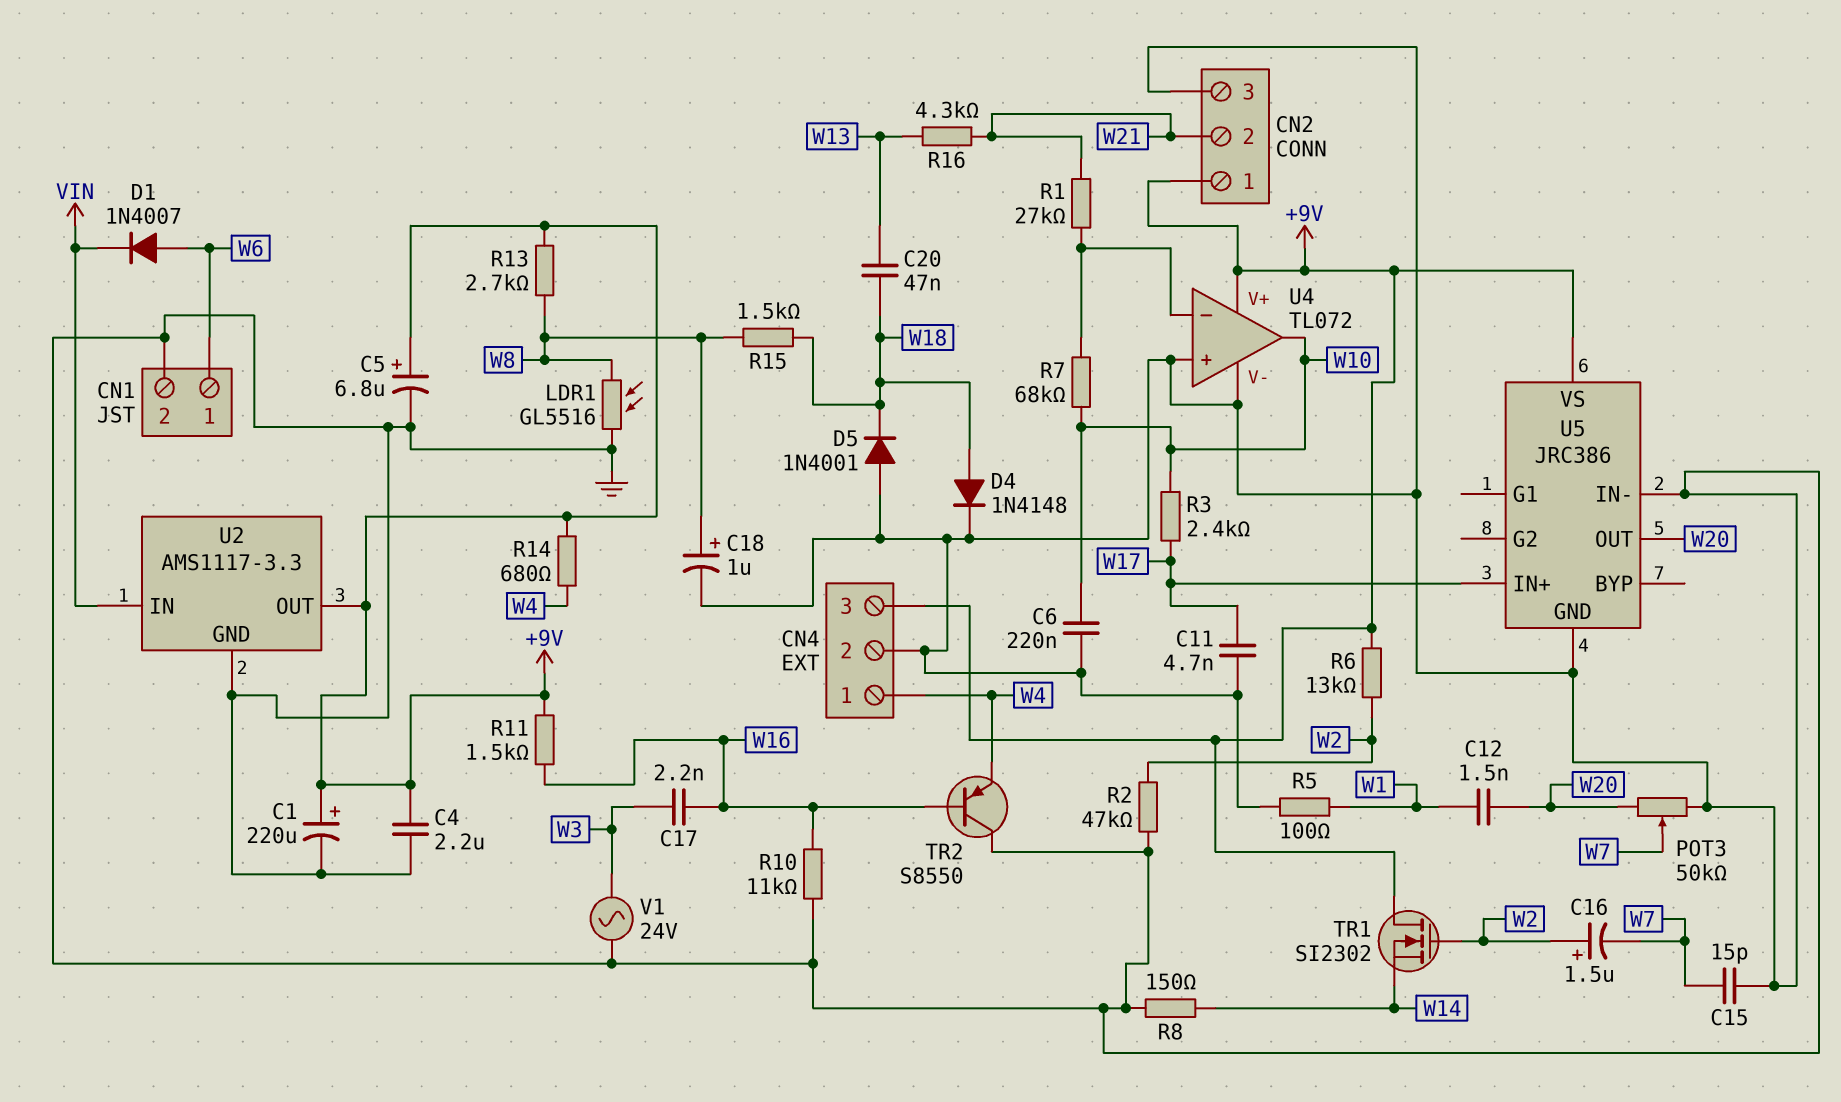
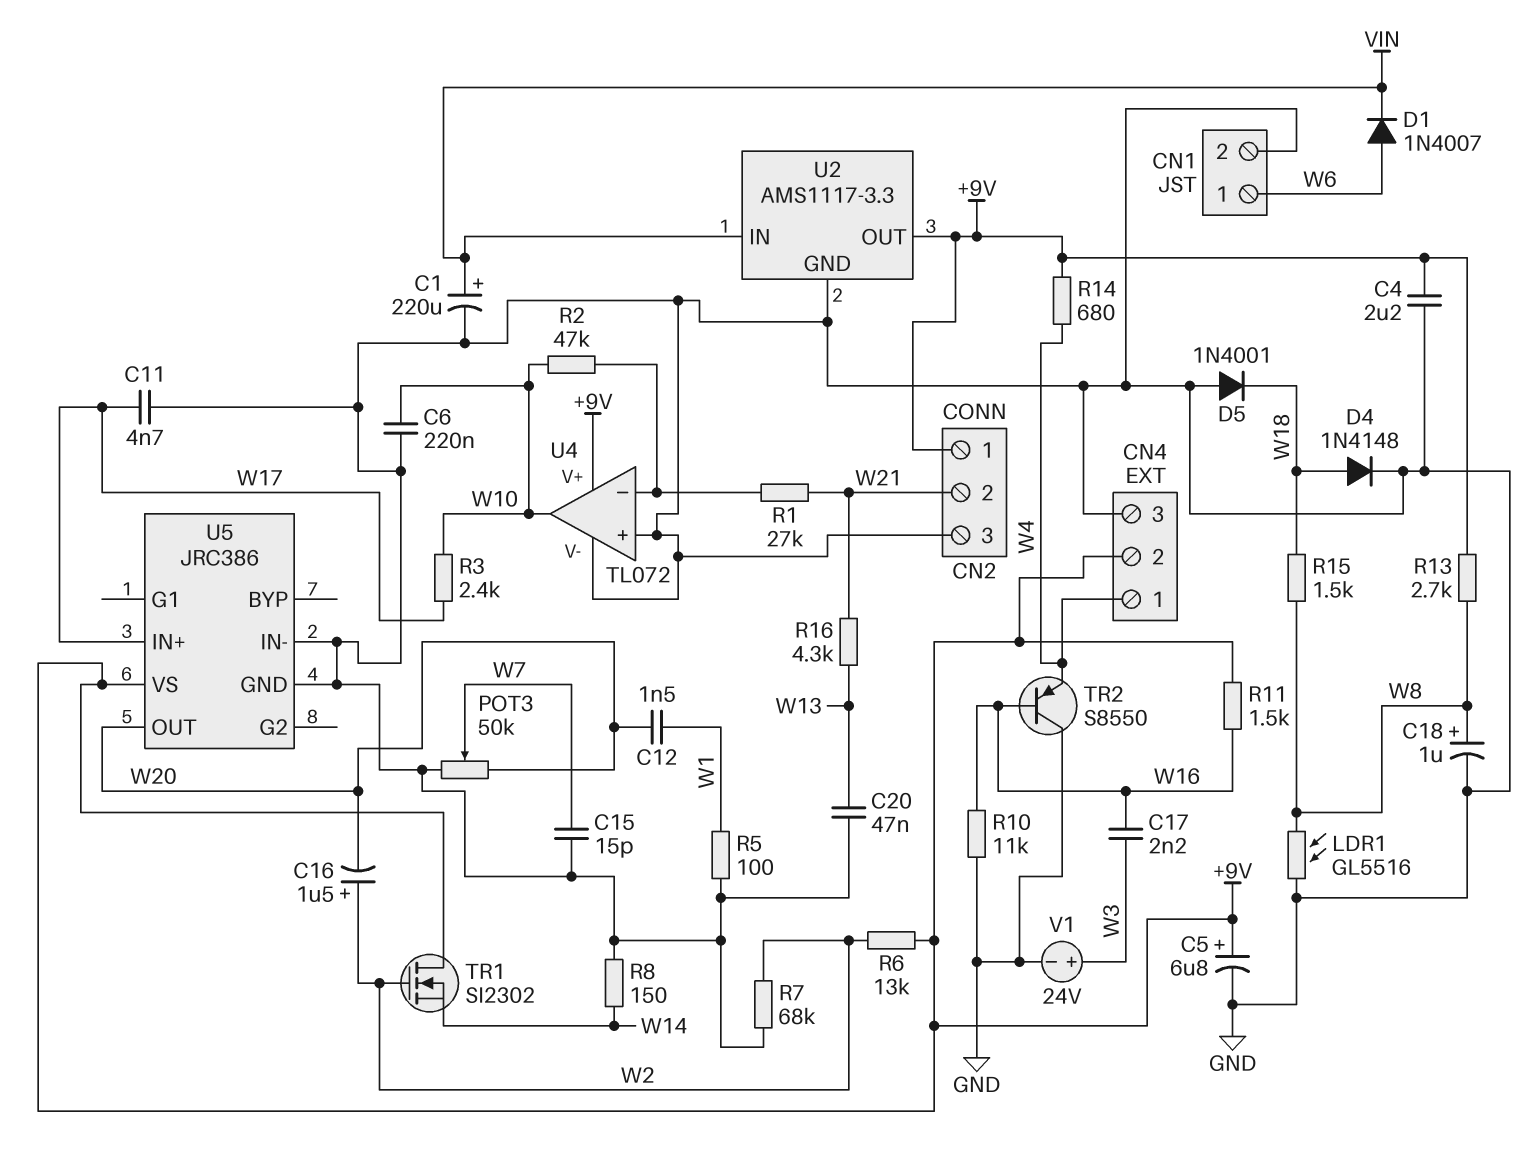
C1: 220uF (plus +9V, minus GND) -> 220uF (plus VIN, minus GND)
C16: 1.5uF (plus W2, minus W7) -> 1.5uF (plus W2, minus W20)
C20: 47nF (W13, W18) -> 47nF (GND, W13)
CN4 pin 2: GND -> +9V
CN4 pin 3: +9V -> GND
R2: 47k (GND, W2) -> 47k (U4/in-, W10)
R7: 68k (U4/in-, W10) -> 68k (GND, W2)
V1: AC 24V (GND, W3) -> 24V (plus W3, minus GND)

